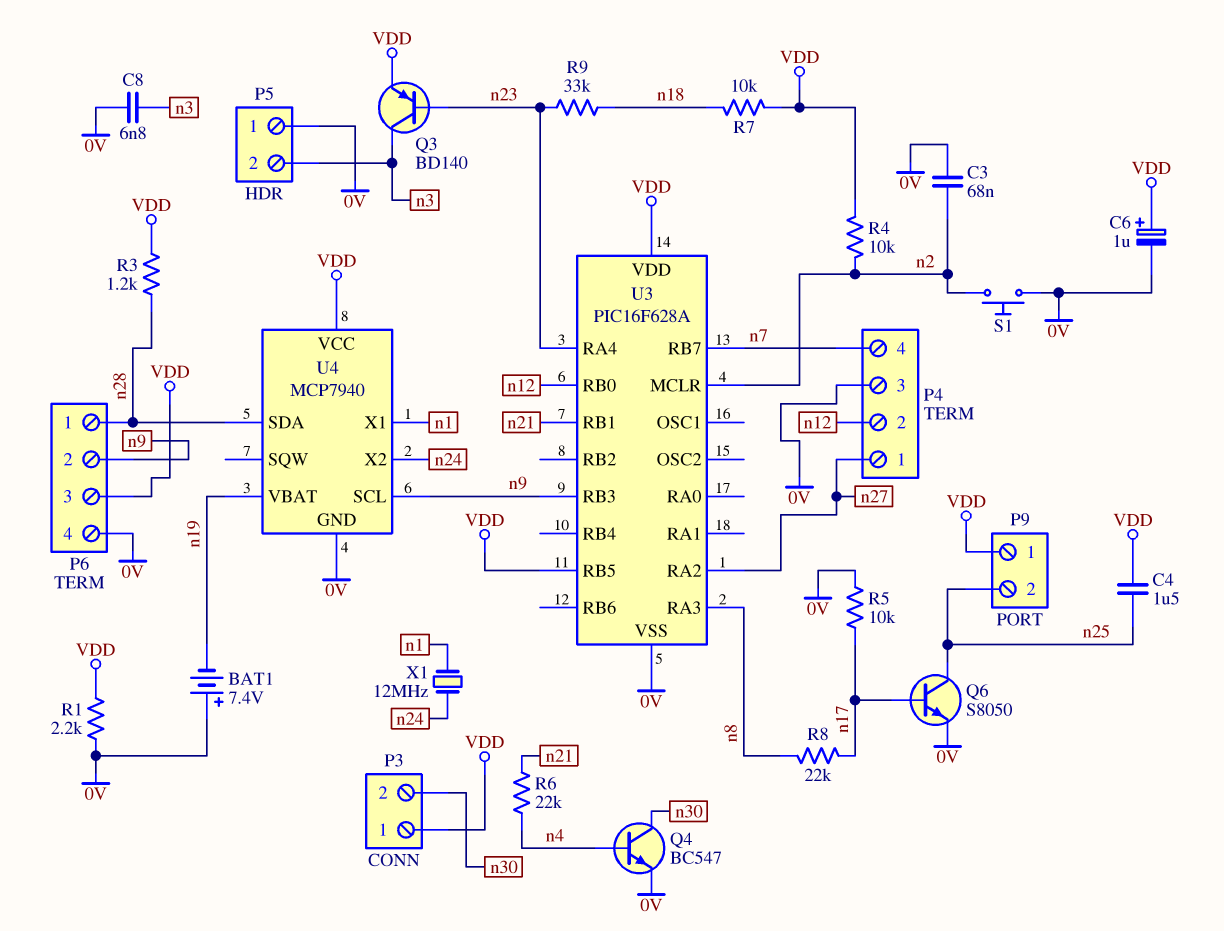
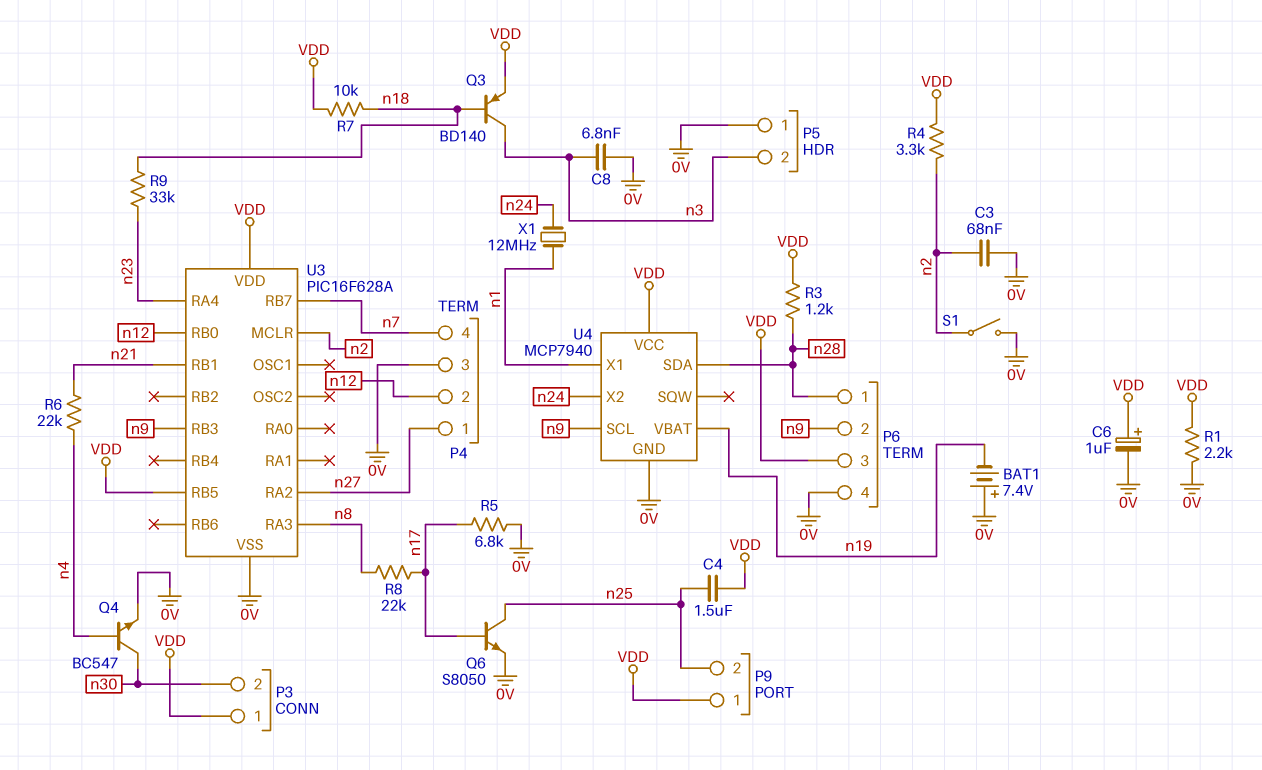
Q3: PNP BD140 (B n23, C n3, E VDD) -> PNP BD140 (B n18, C n3, E VDD)
R4: 10k (VDD, n2) -> 3.3k (VDD, n2)
R5: 10k (0V, n17) -> 6.8k (0V, n17)
S1: button (0V, n2) -> switch (0V, n2)

